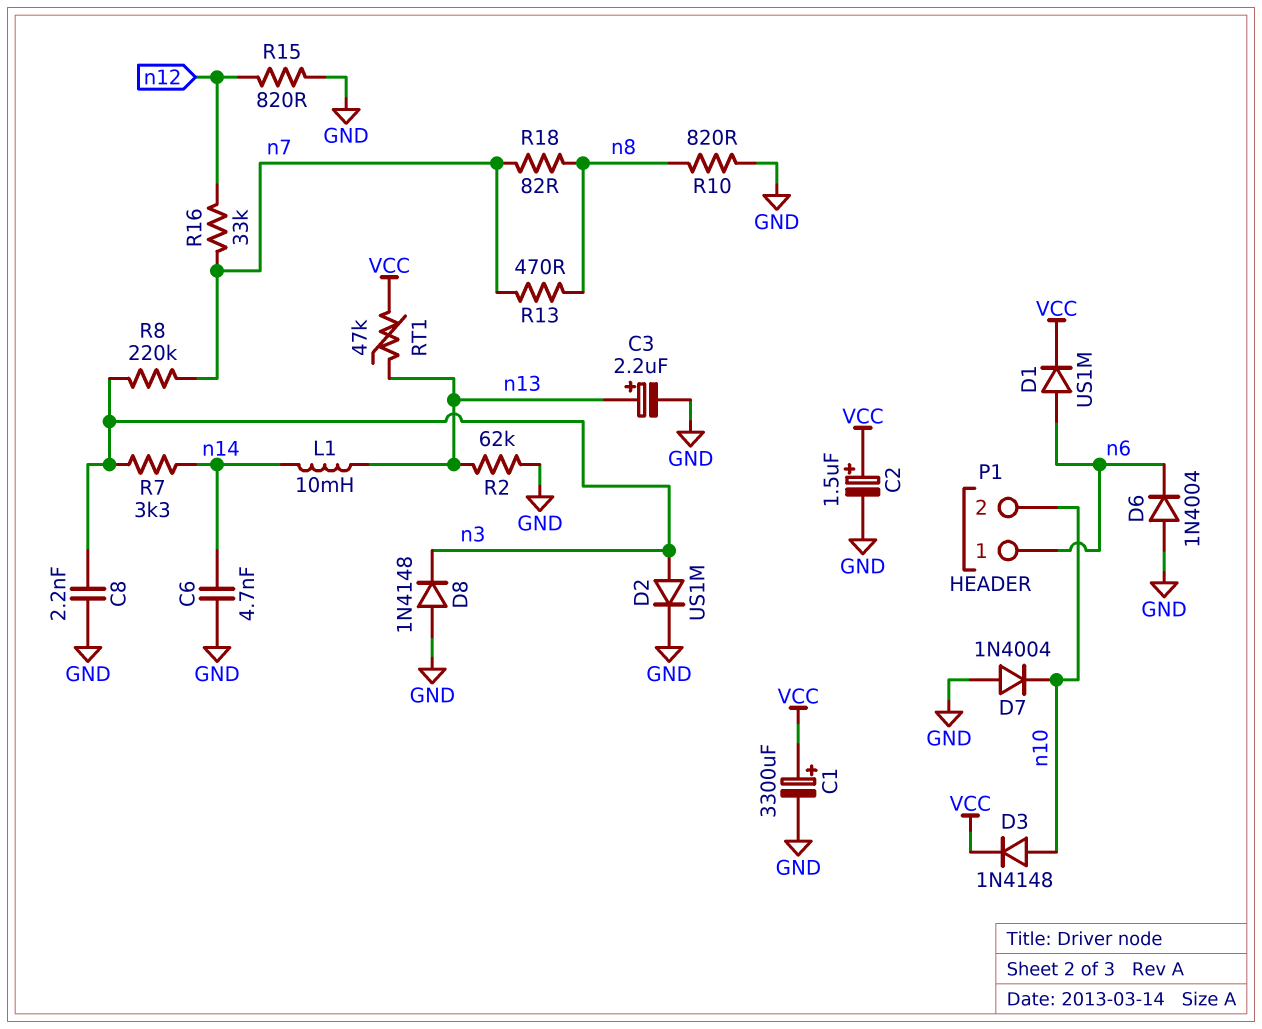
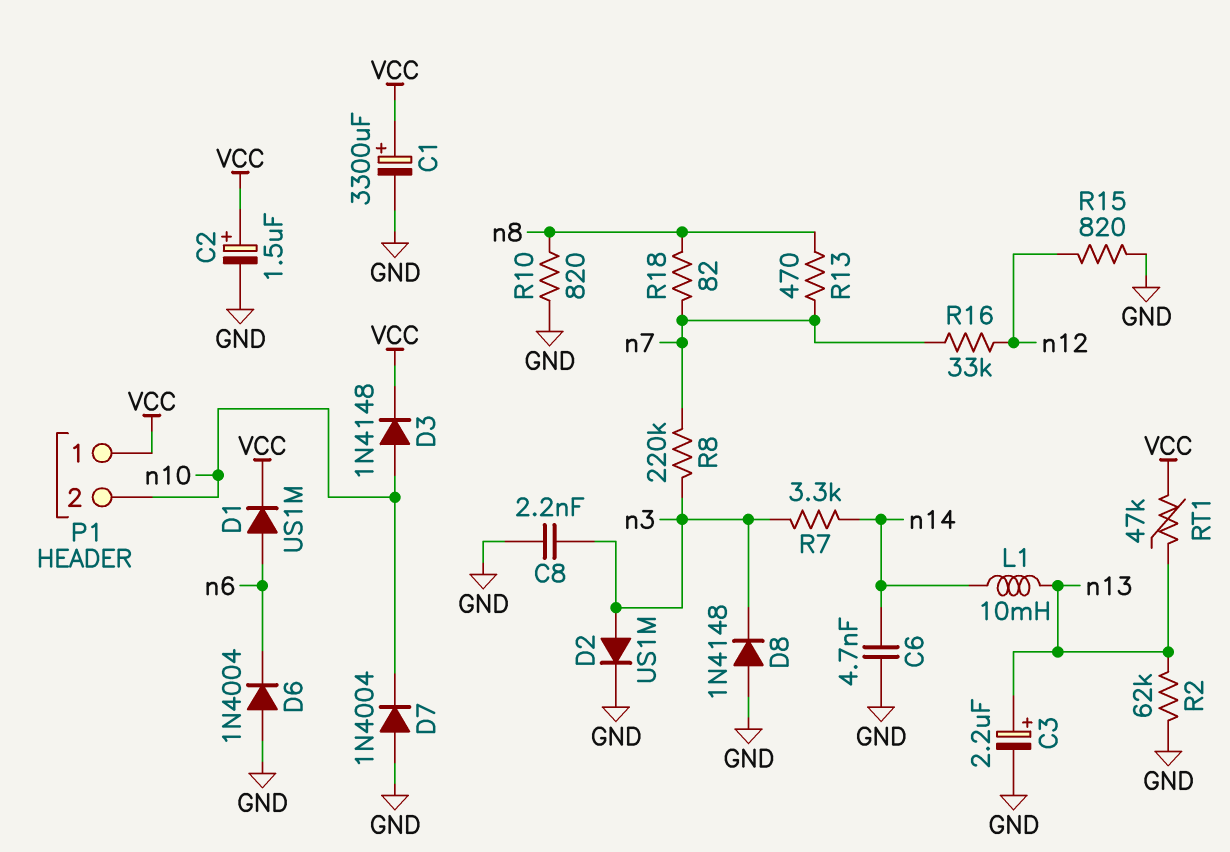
P1 pin 1: n6 -> VCC

